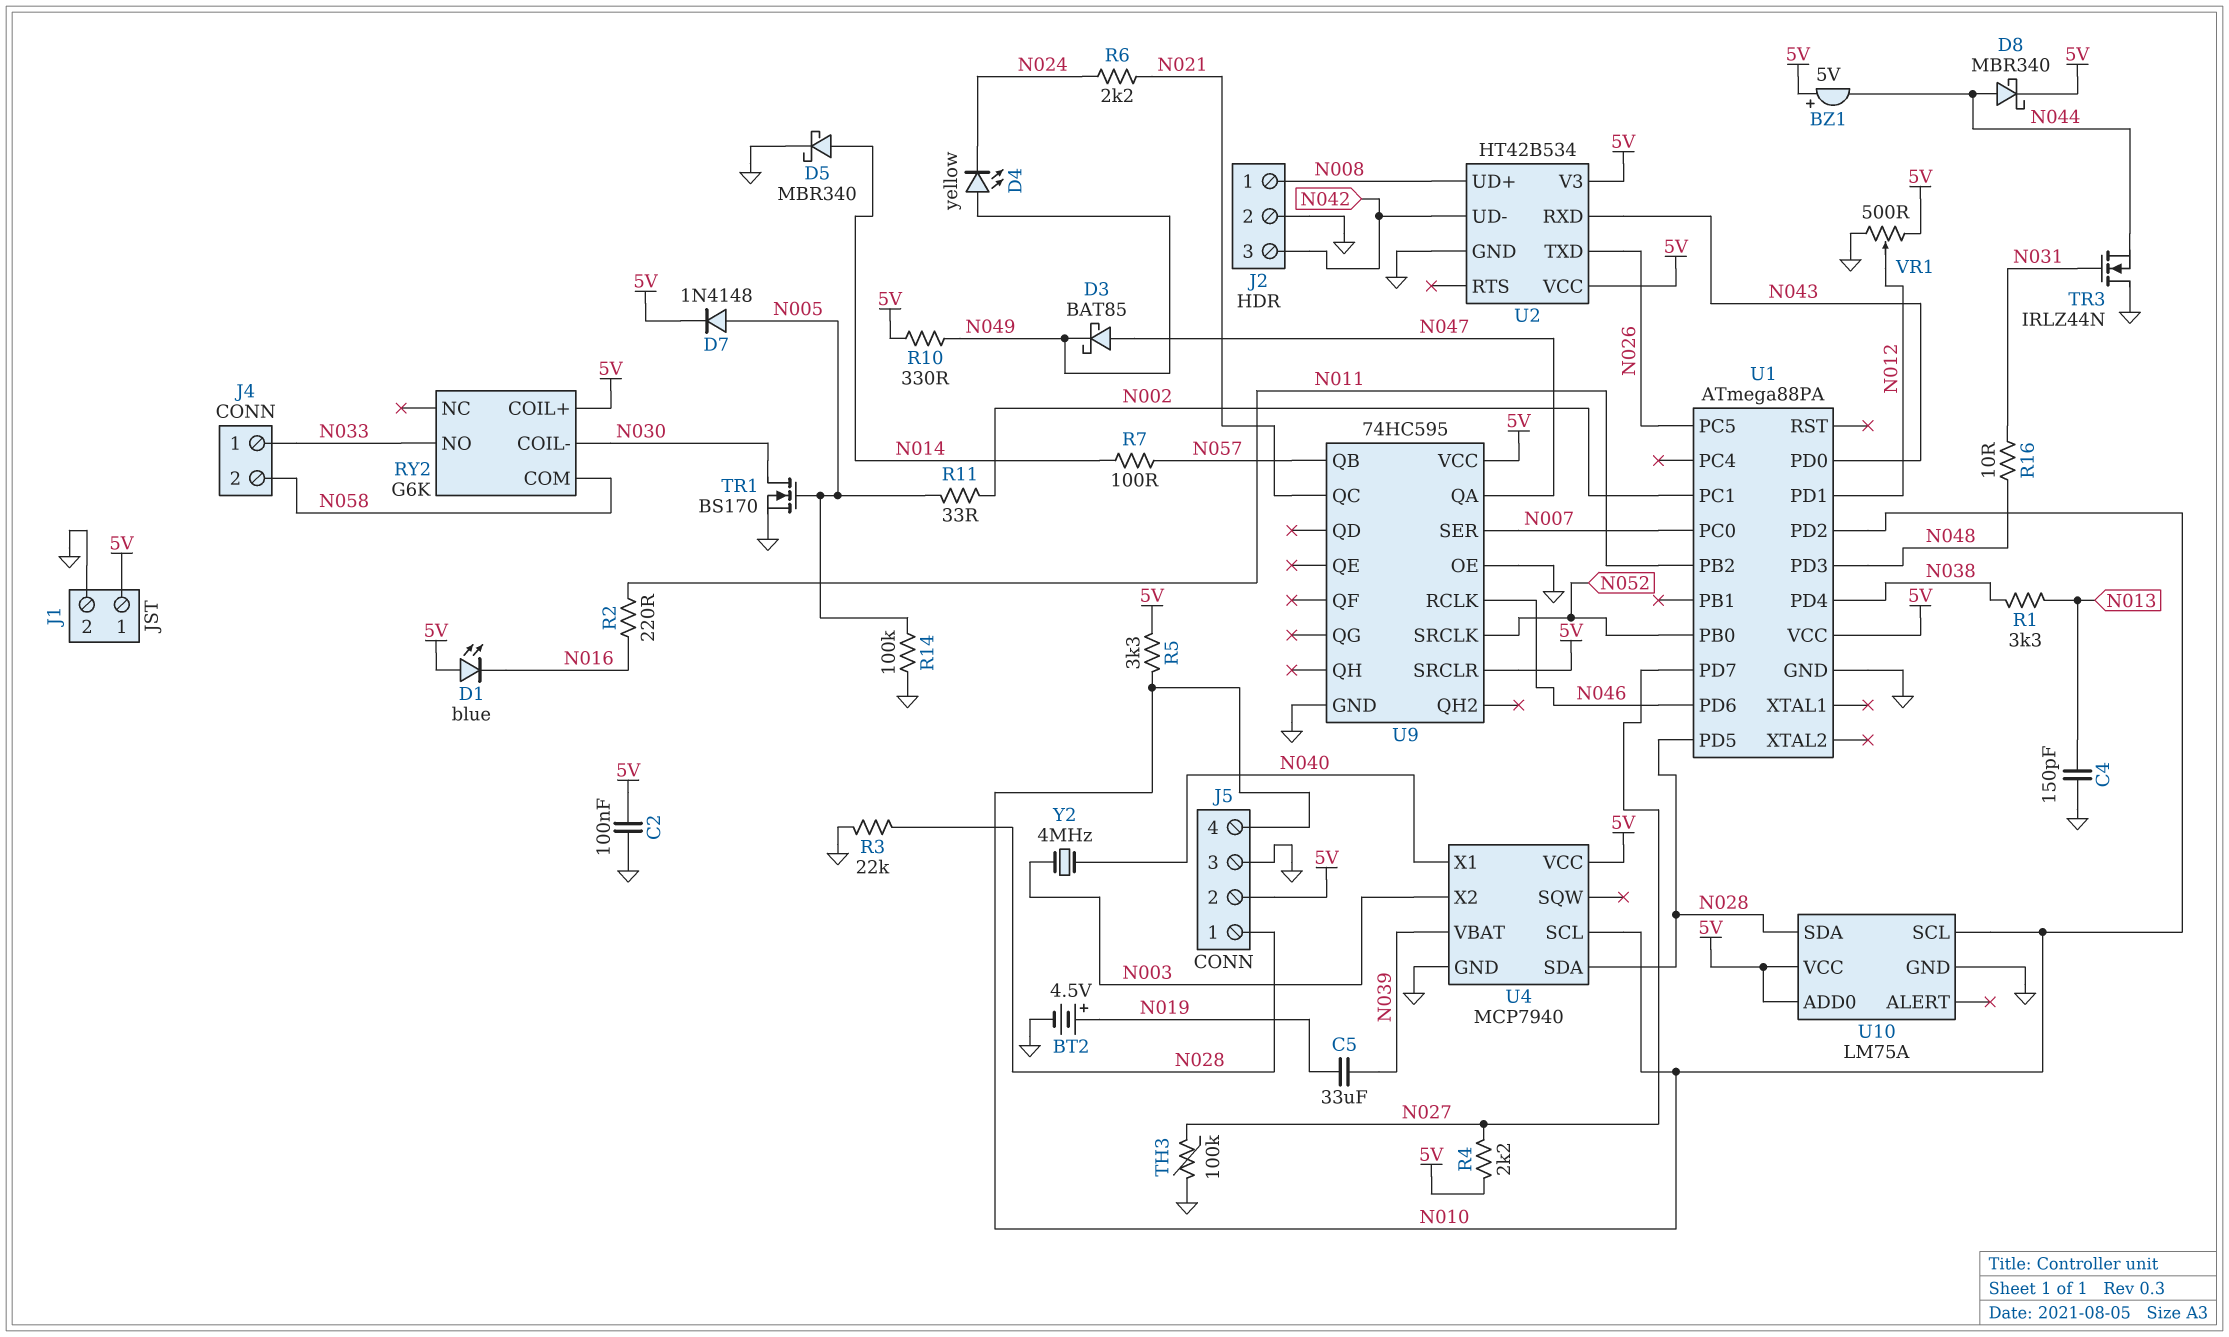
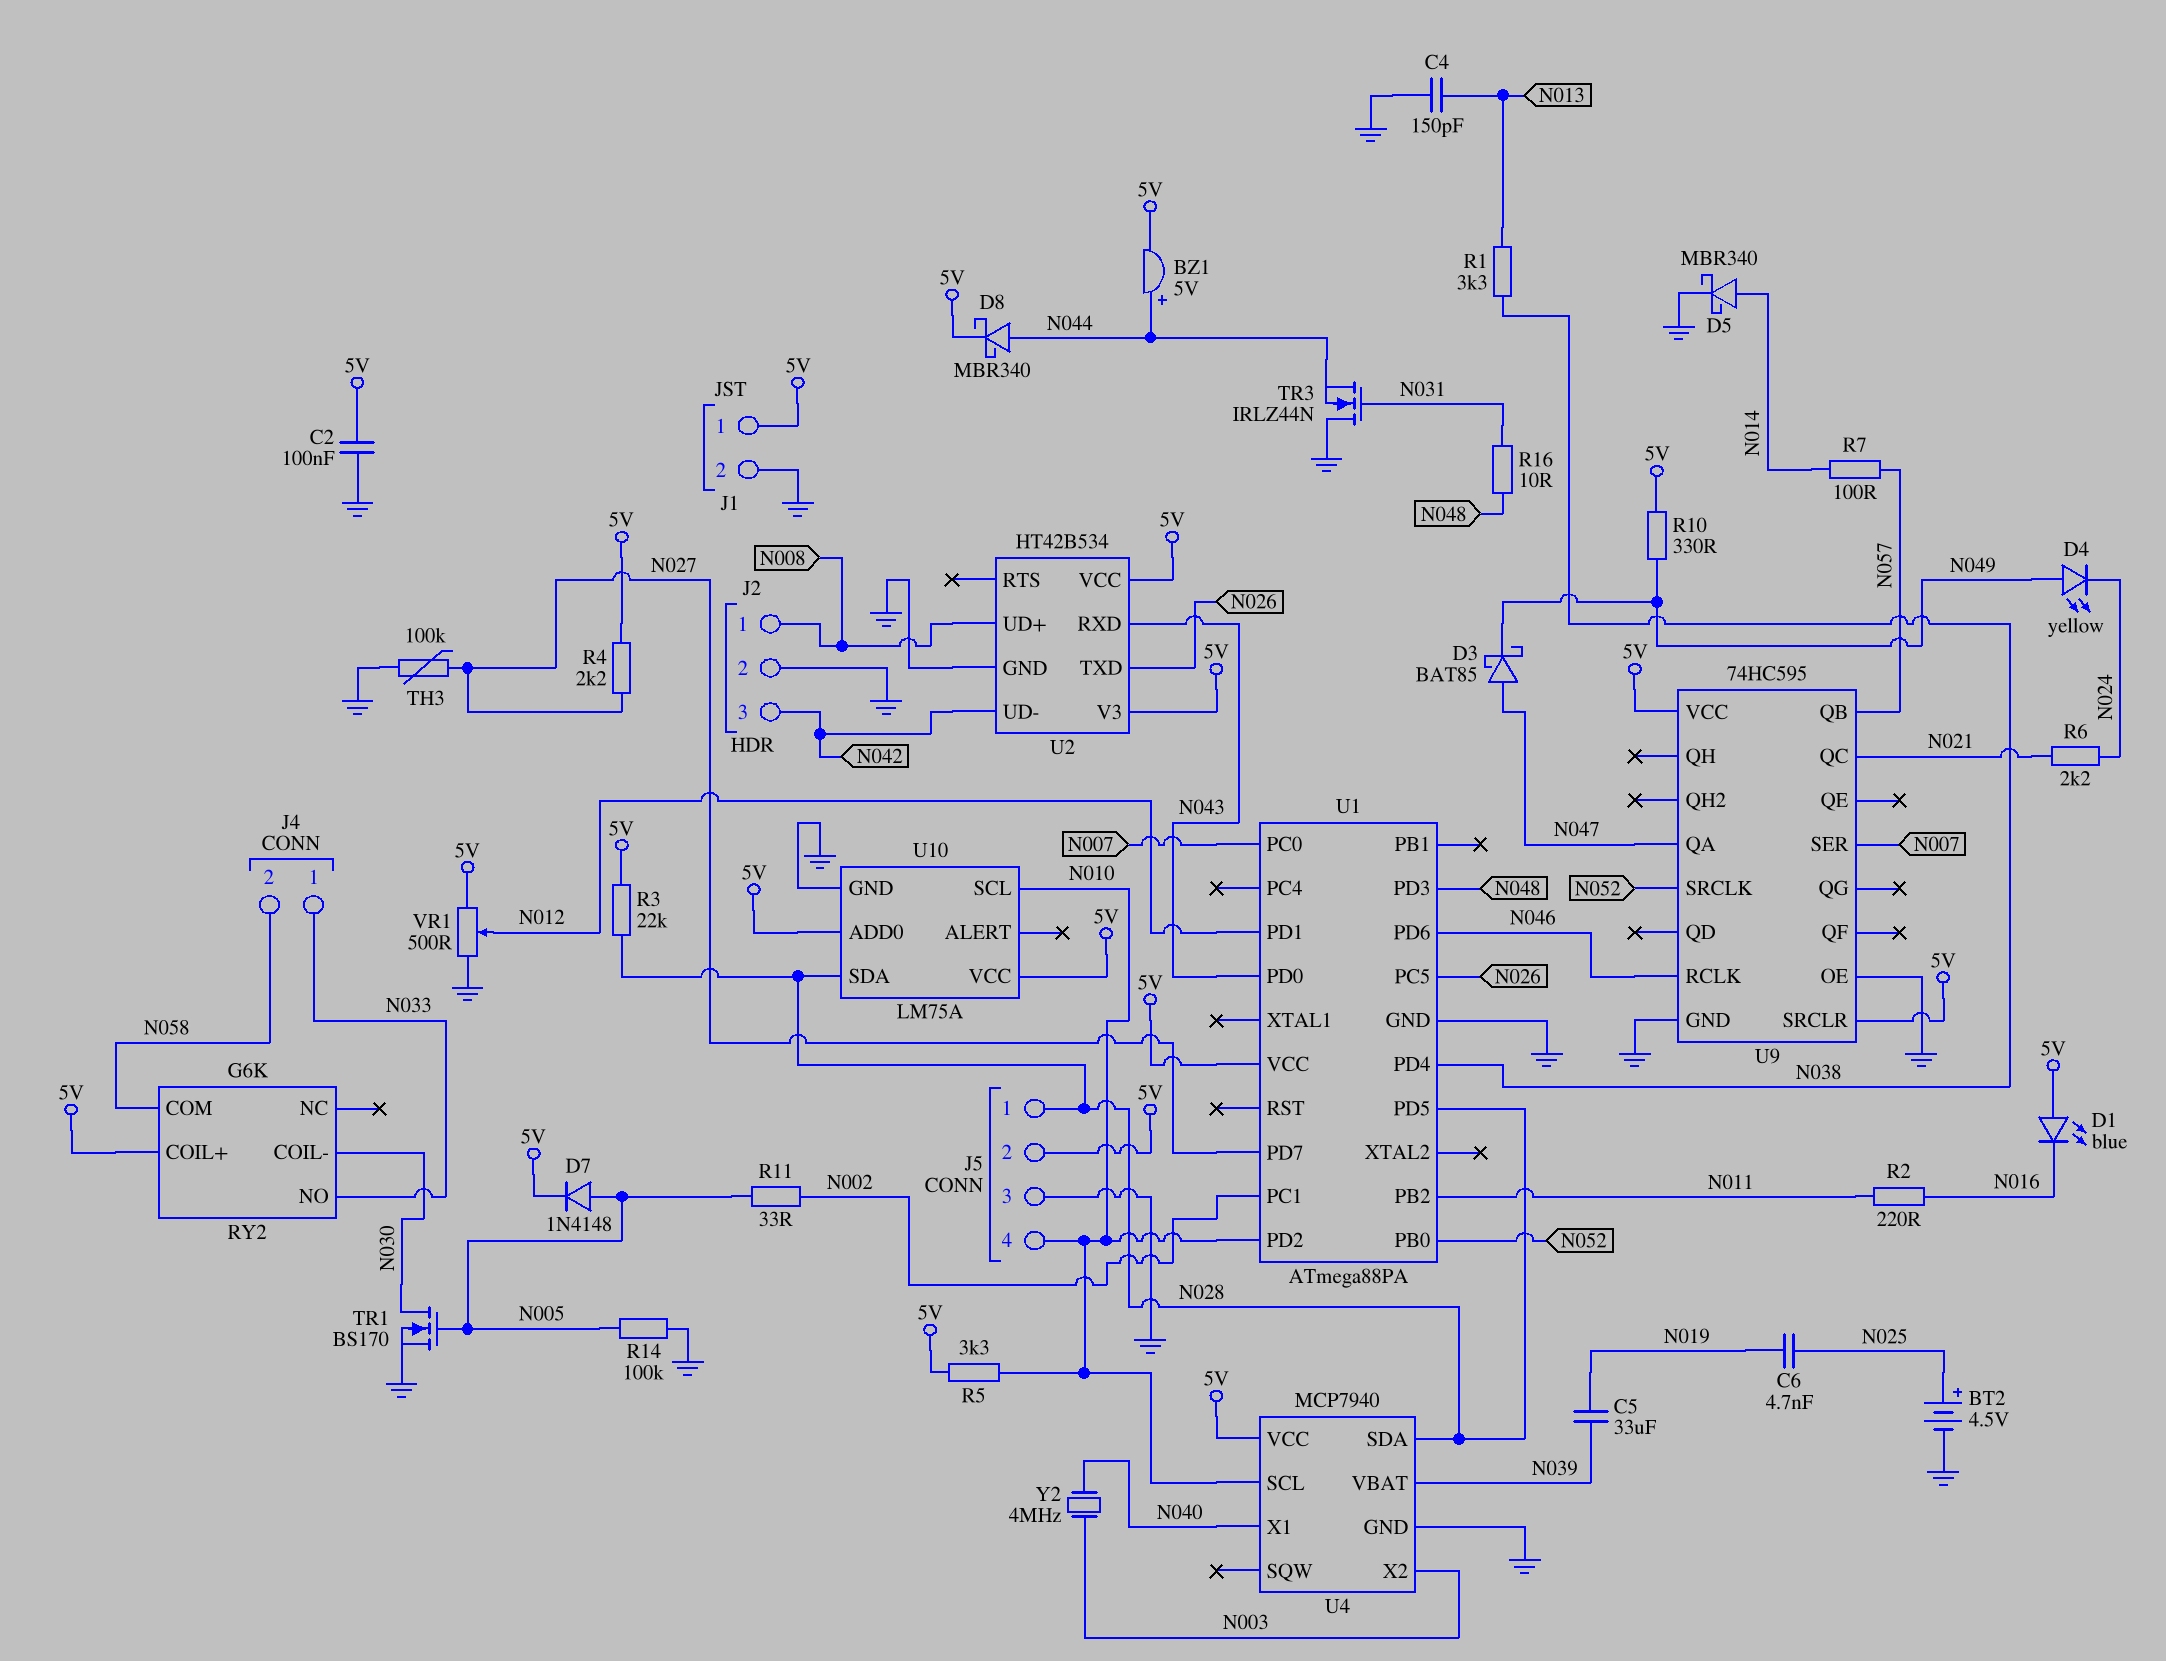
BT2: 4.5V (plus N019, minus GND) -> 4.5V (plus N025, minus GND)
BZ1: buzzer 5V (plus 5V, minus N044) -> buzzer 5V (plus N044, minus 5V)
C6: none -> 4.7nF (N019, N025)
R3: 22k (GND, N028) -> 22k (5V, N028)

